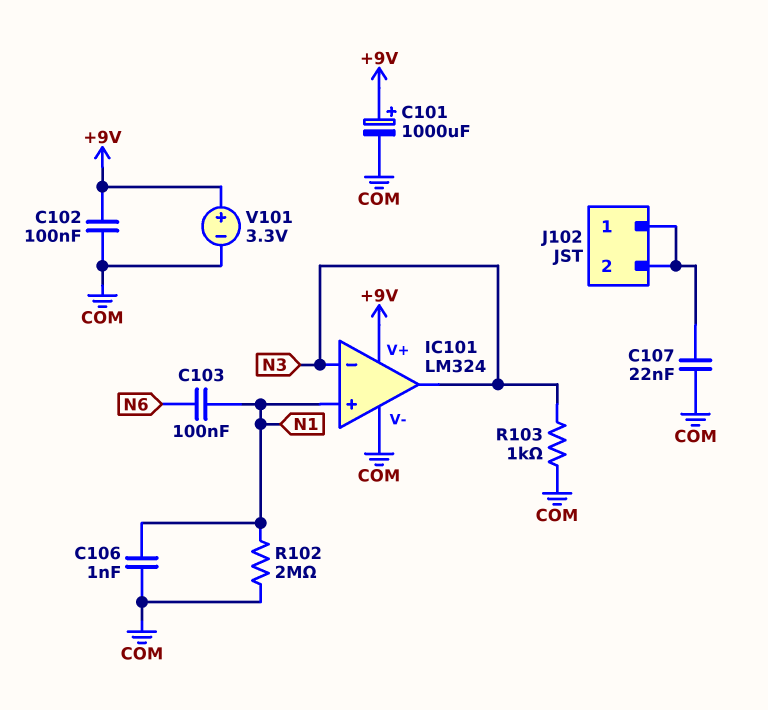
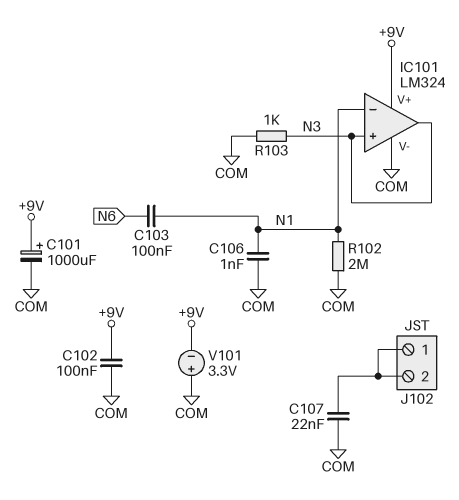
IC101 pin in+: N1 -> N3
IC101 pin in-: N3 -> N1
V101: 3.3V (plus +9V, minus COM) -> 3.3V (plus COM, minus +9V)

